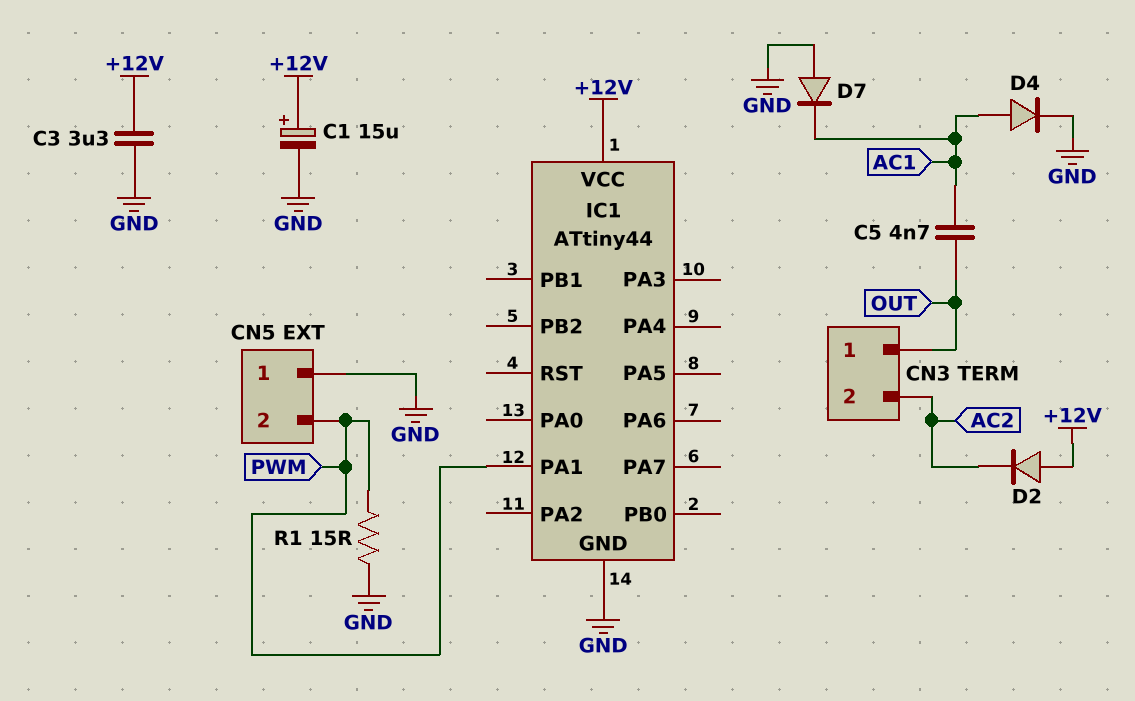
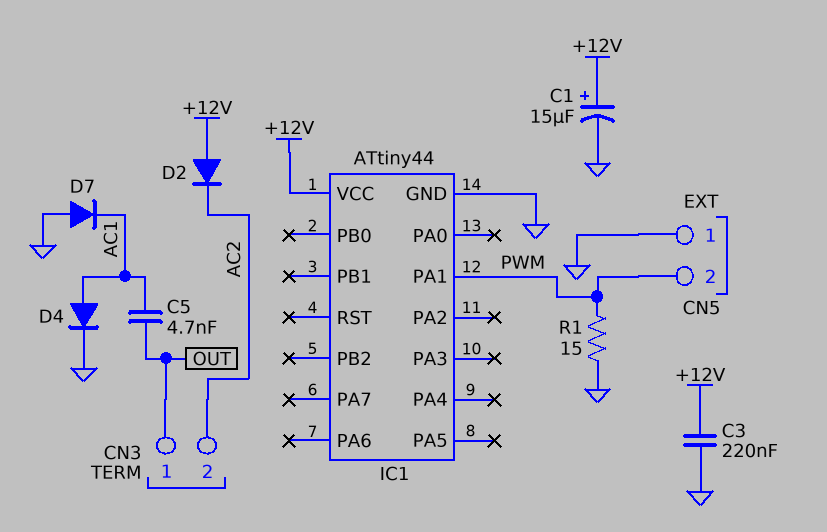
C3: 3.3uF (+12V, GND) -> 220nF (+12V, GND)

